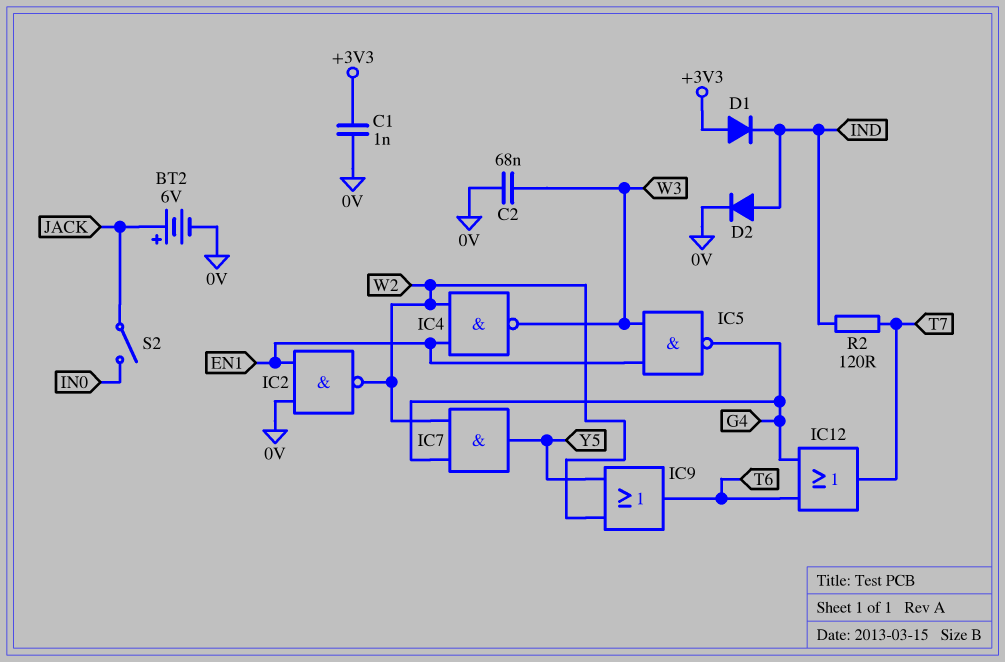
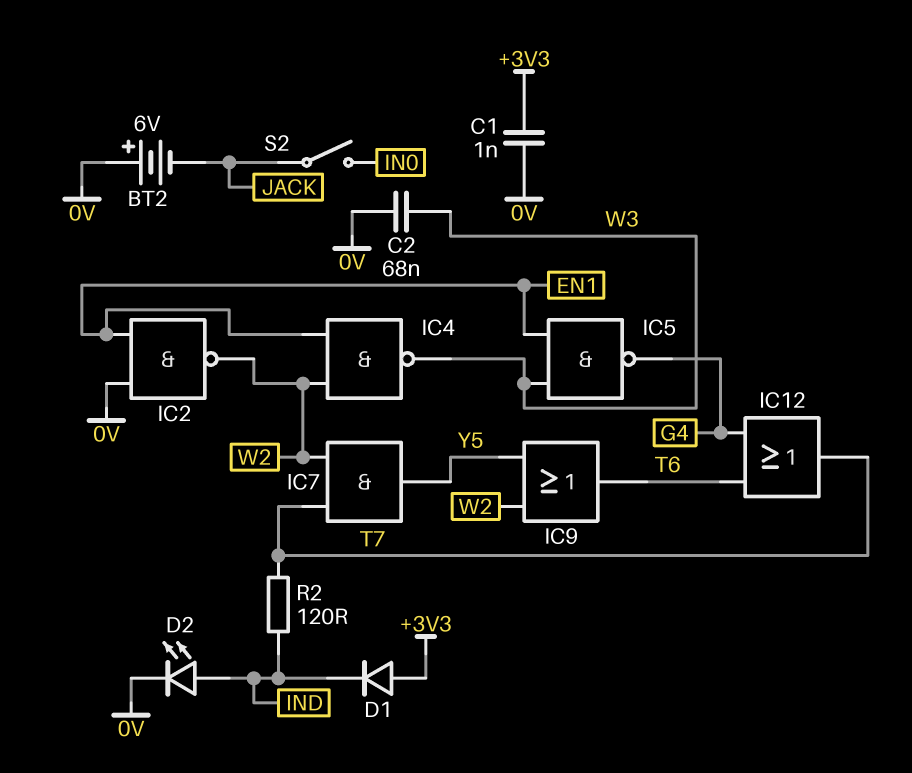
BT2: 6V (plus JACK, minus 0V) -> 6V (plus 0V, minus JACK)
D2: diode (A IND, K 0V) -> LED (A IND, K 0V)
IC7: AND (in G4, in W2, out Y5) -> AND (in T7, in W2, out Y5)

